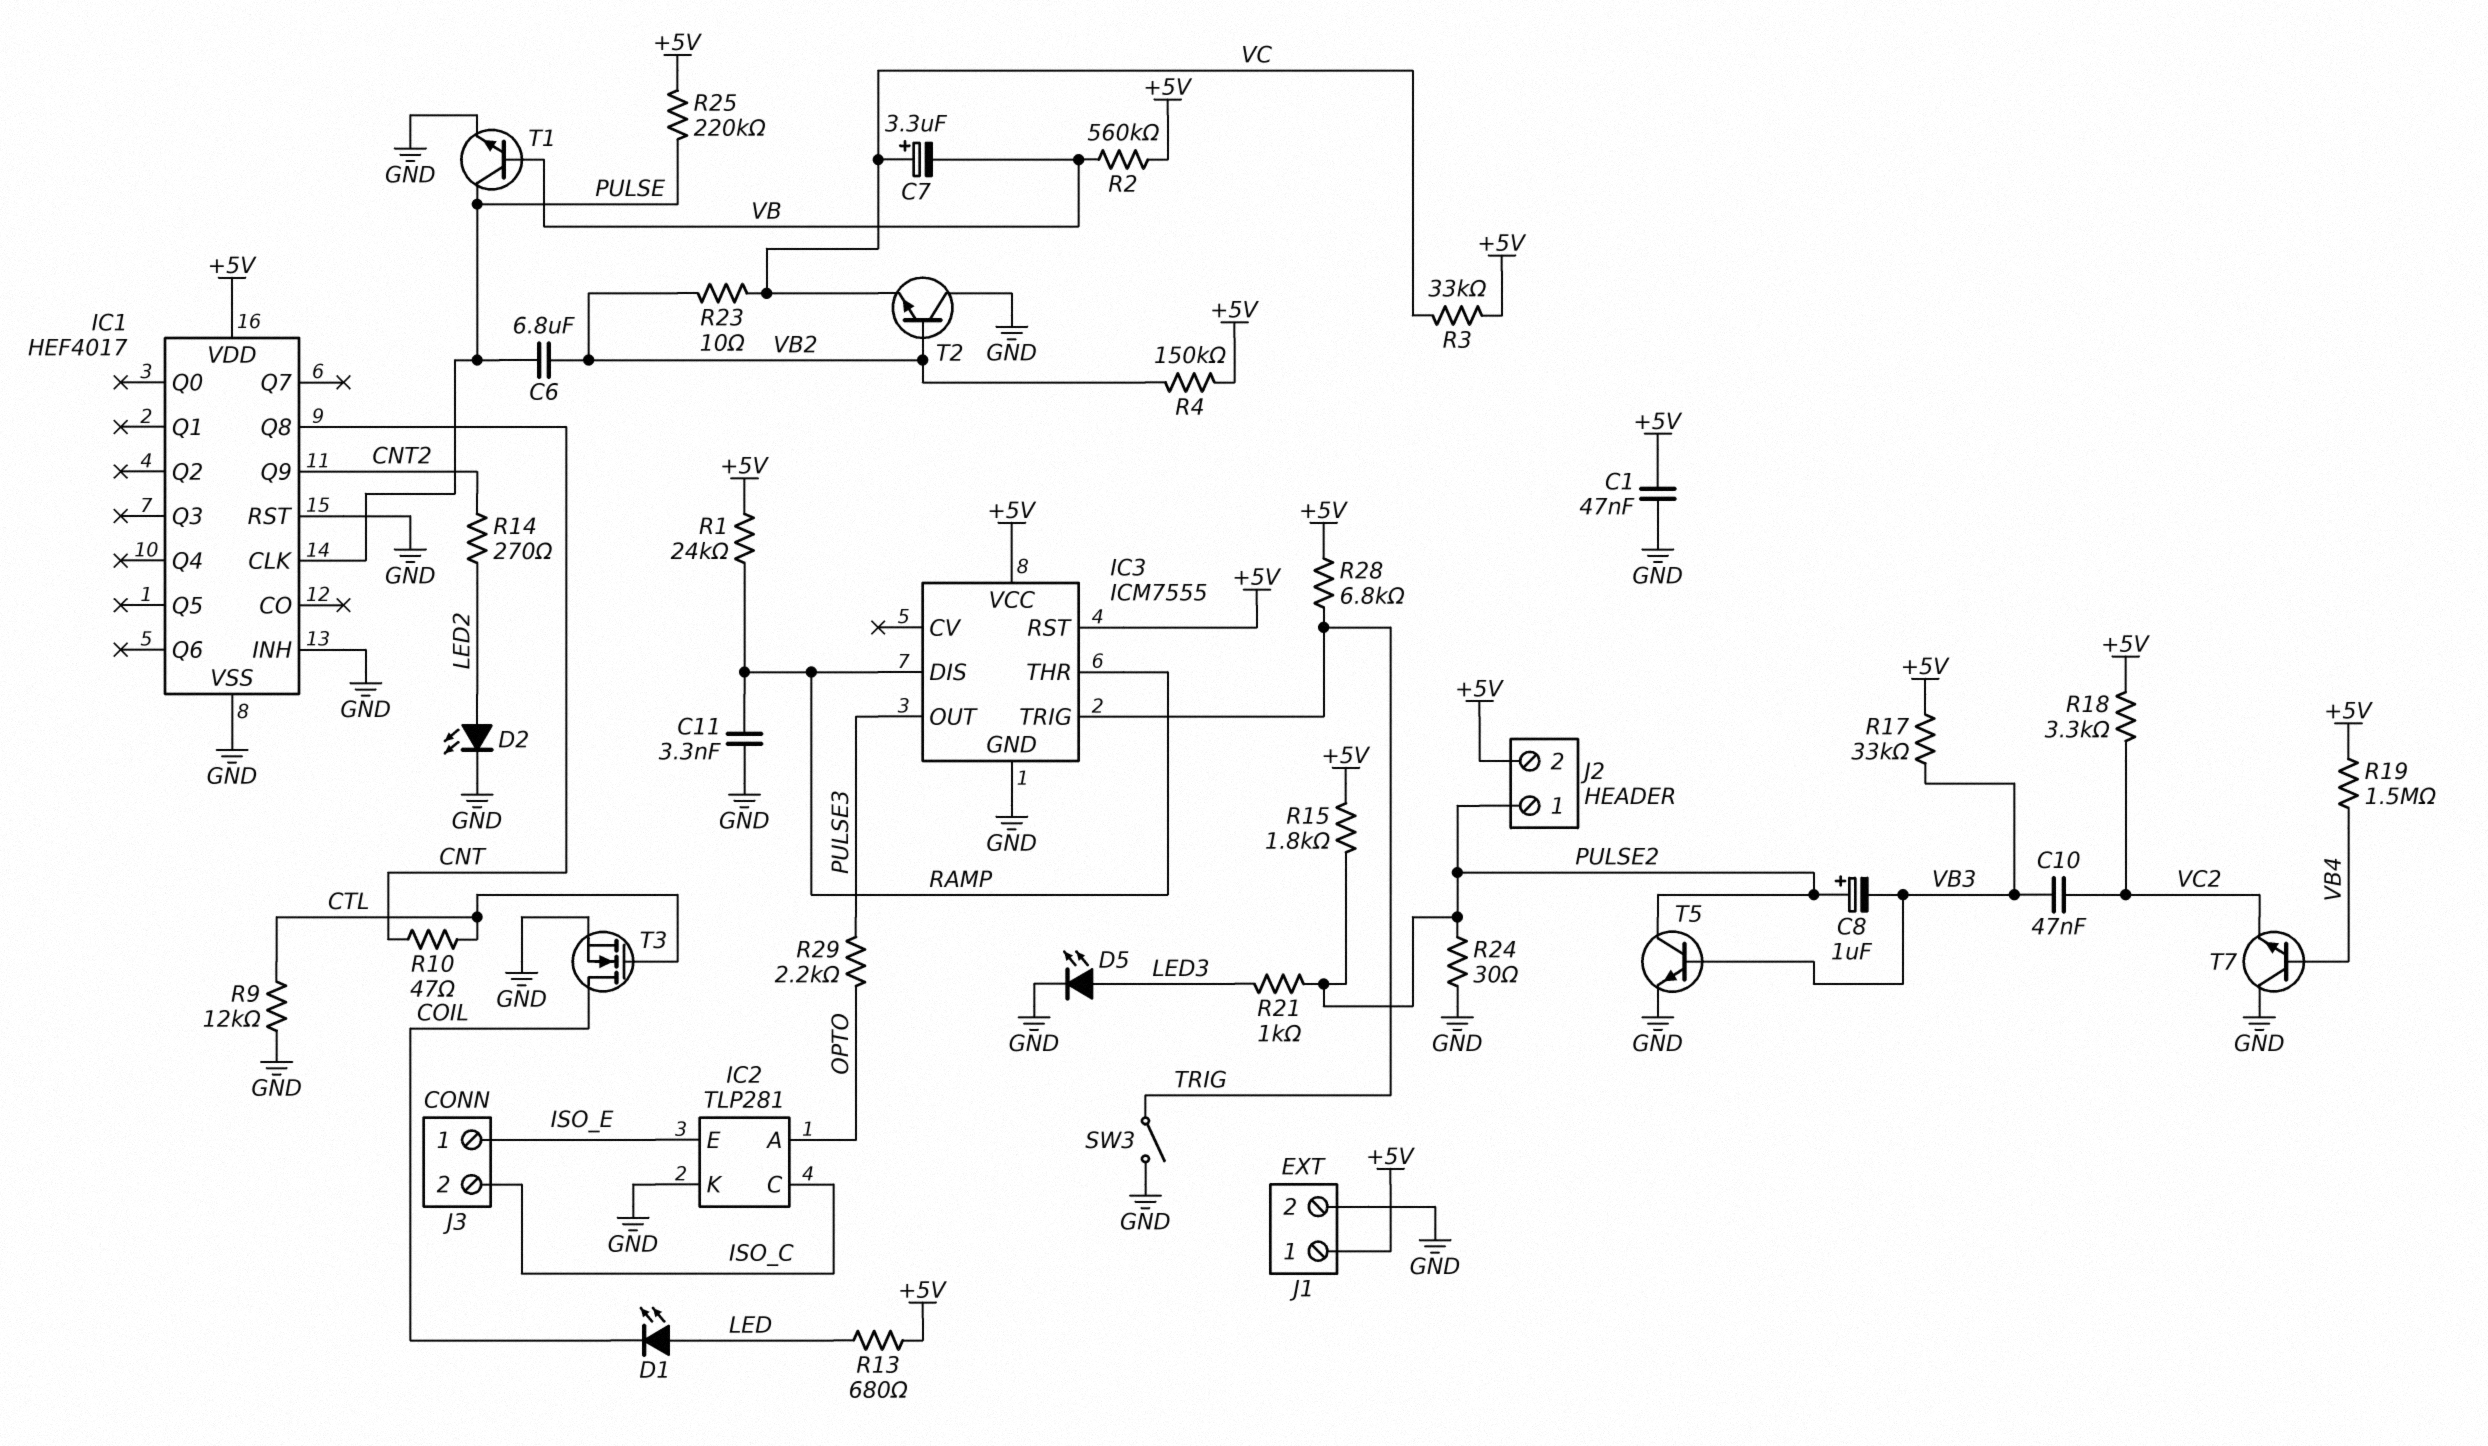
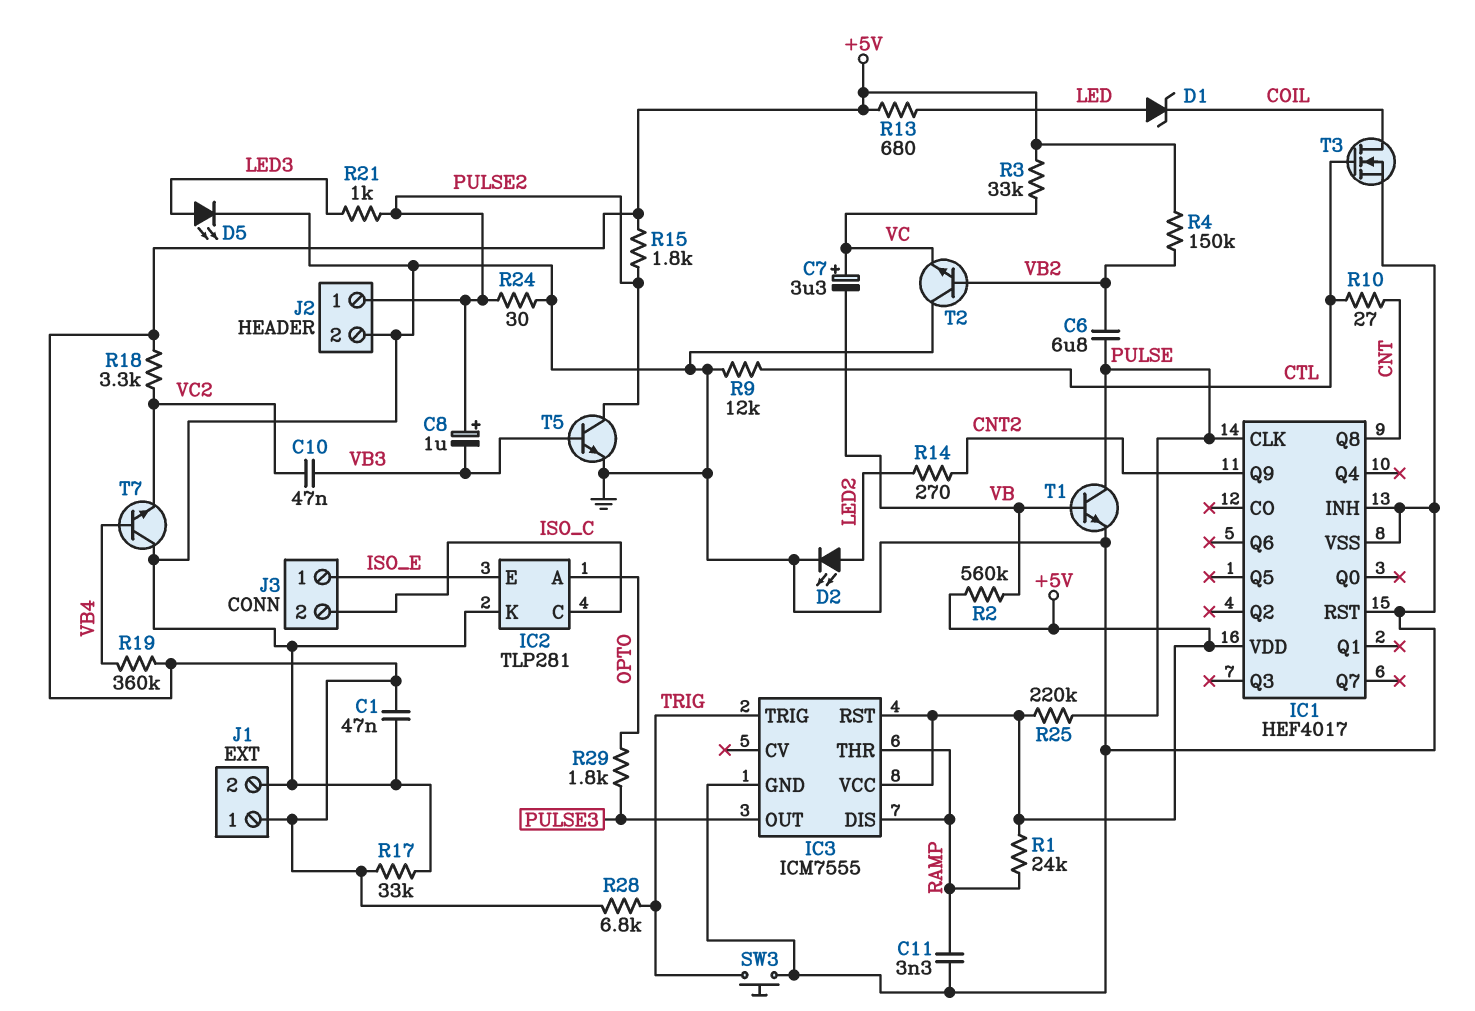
D1: LED (A LED, K COIL) -> zener (A LED, K COIL)
J2 pin 2: +5V -> GND
R10: 47 (CNT, CTL) -> 27 (CNT, CTL)
R17: 33k (+5V, VB3) -> 33k (+5V, GND)
R19: 1.5M (+5V, VB4) -> 360k (+5V, VB4)
R23: 10 (VB2, VC) -> none
R29: 2.2k (OPTO, PULSE3) -> 1.8k (OPTO, PULSE3)
SW3: switch (GND, TRIG) -> button (GND, TRIG)

